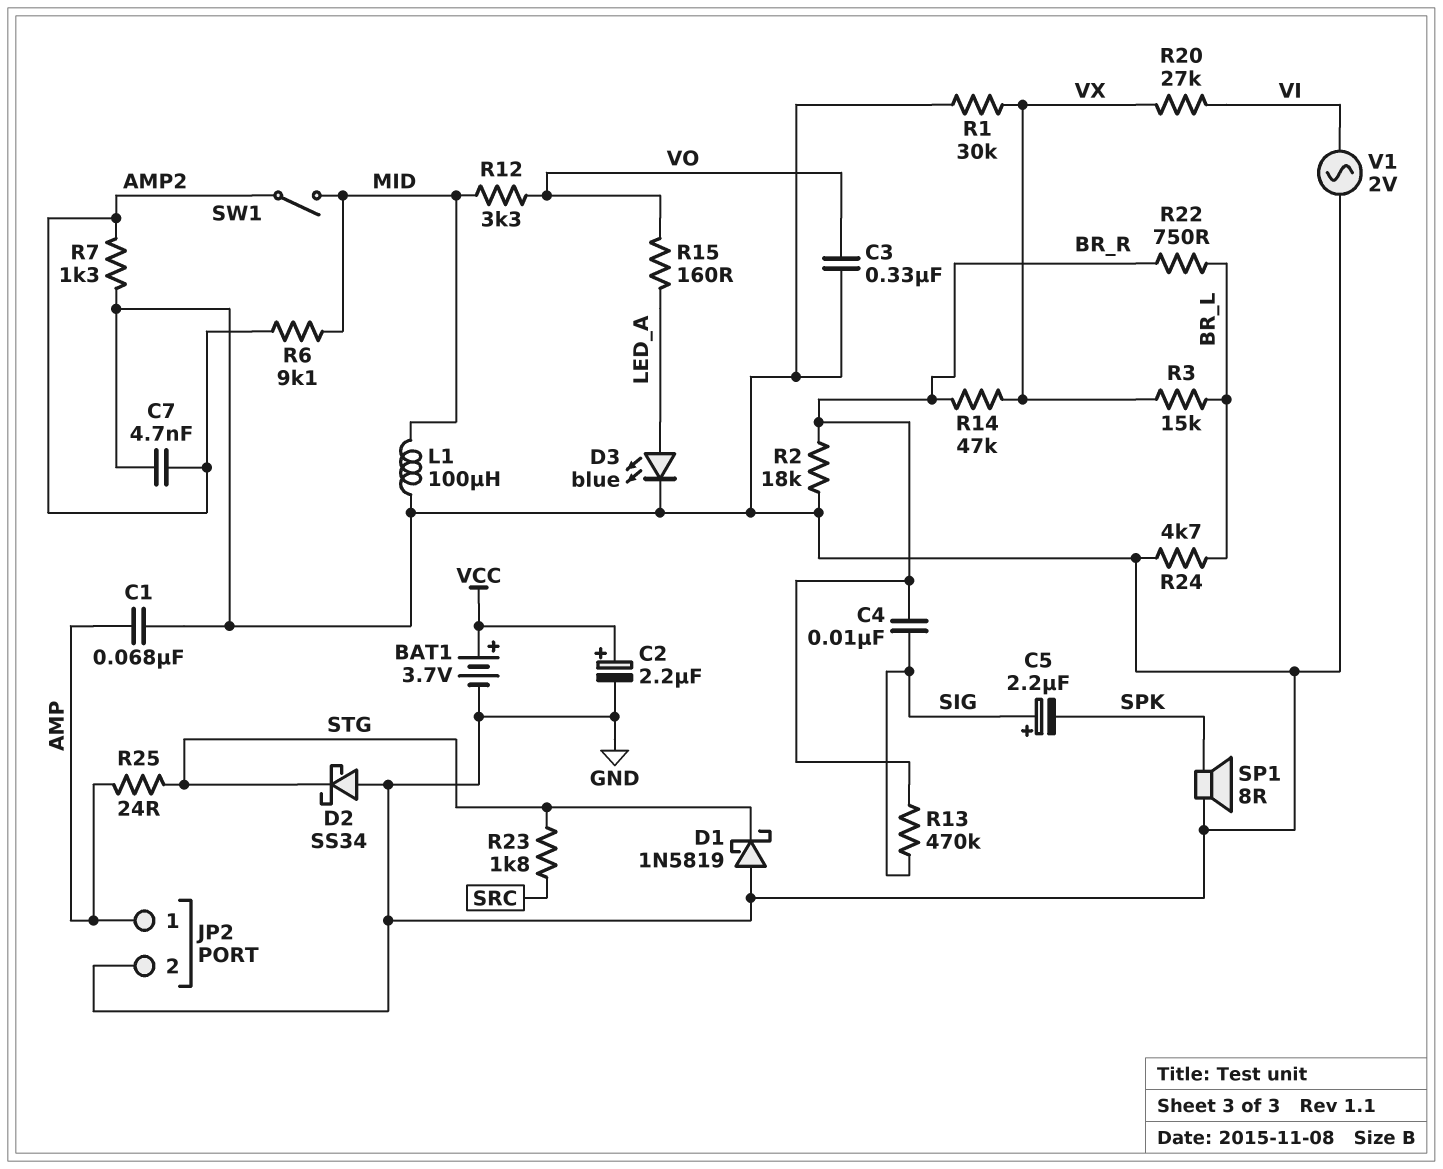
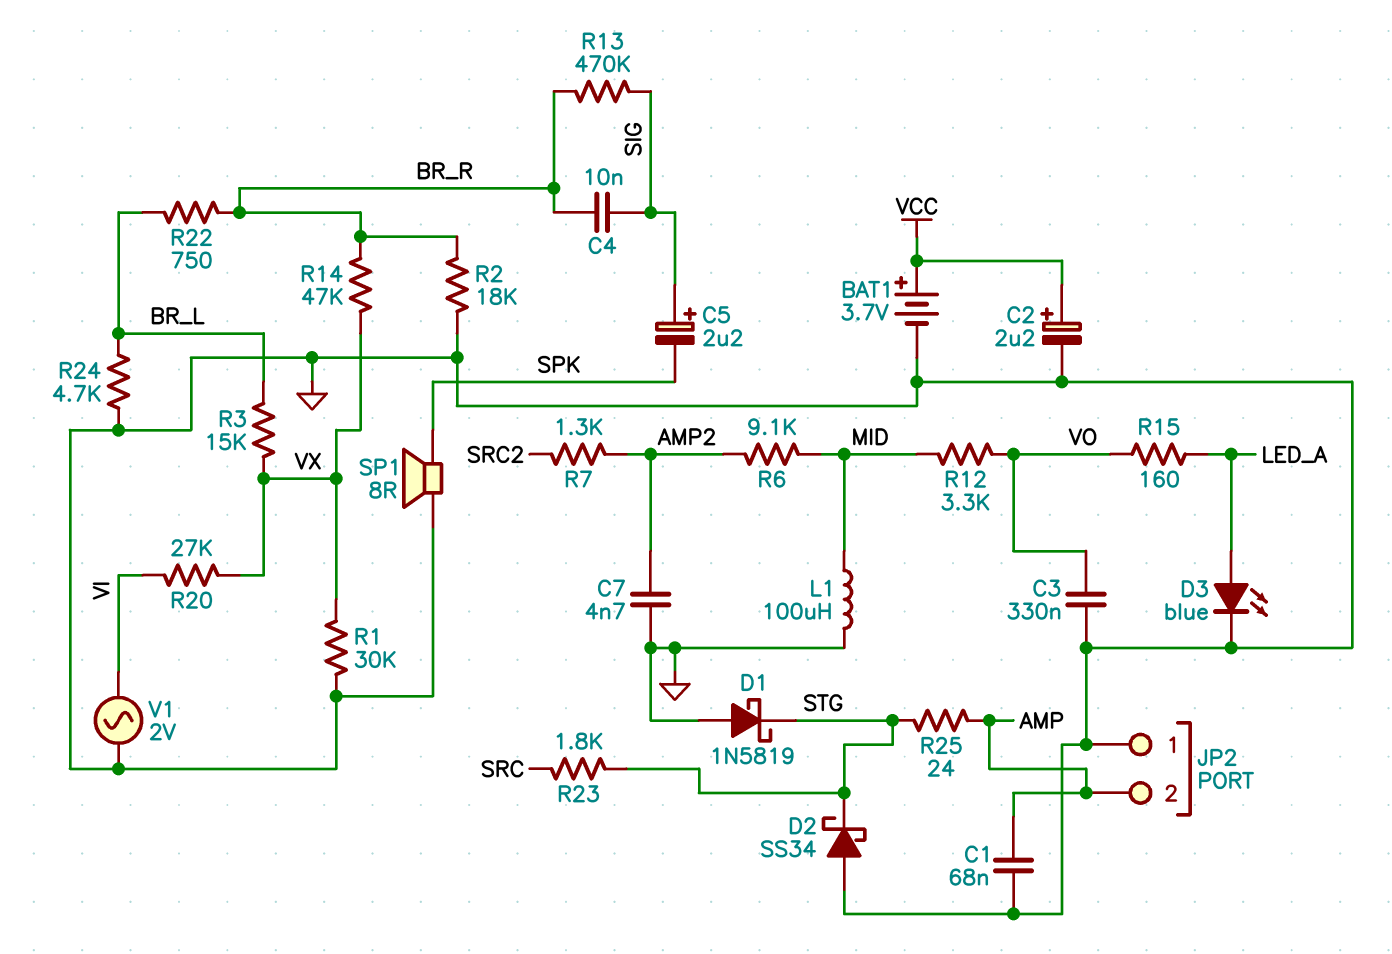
JP2 pin 1: AMP -> GND
JP2 pin 2: GND -> AMP
R7: 1.3k (AMP2, GND) -> 1.3k (AMP2, SRC2)
SW1: switch (AMP2, MID) -> none

